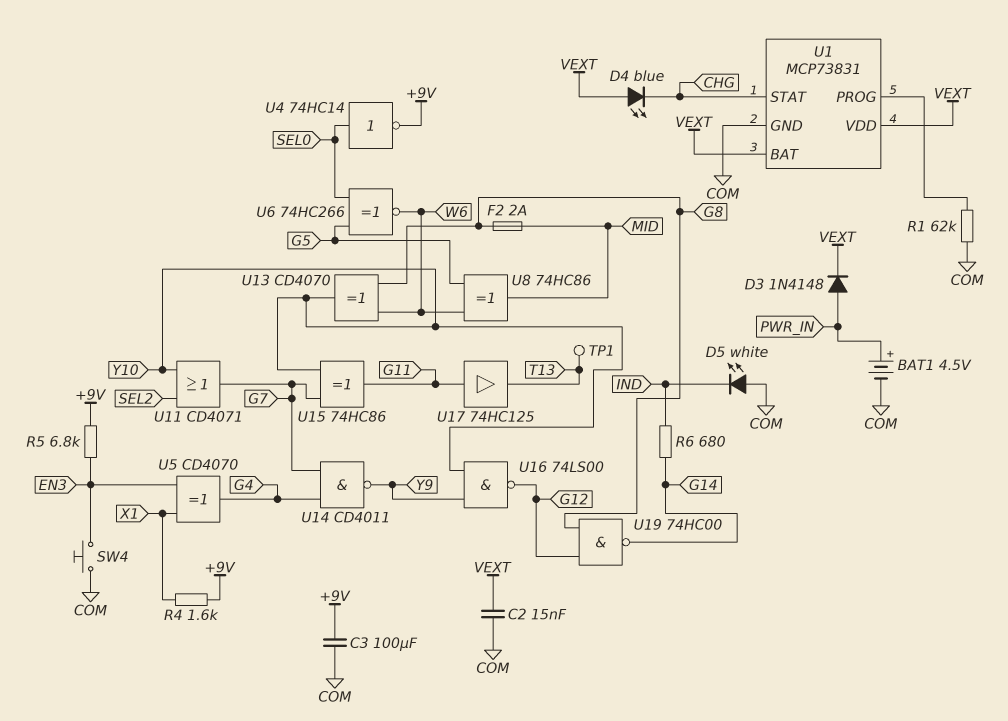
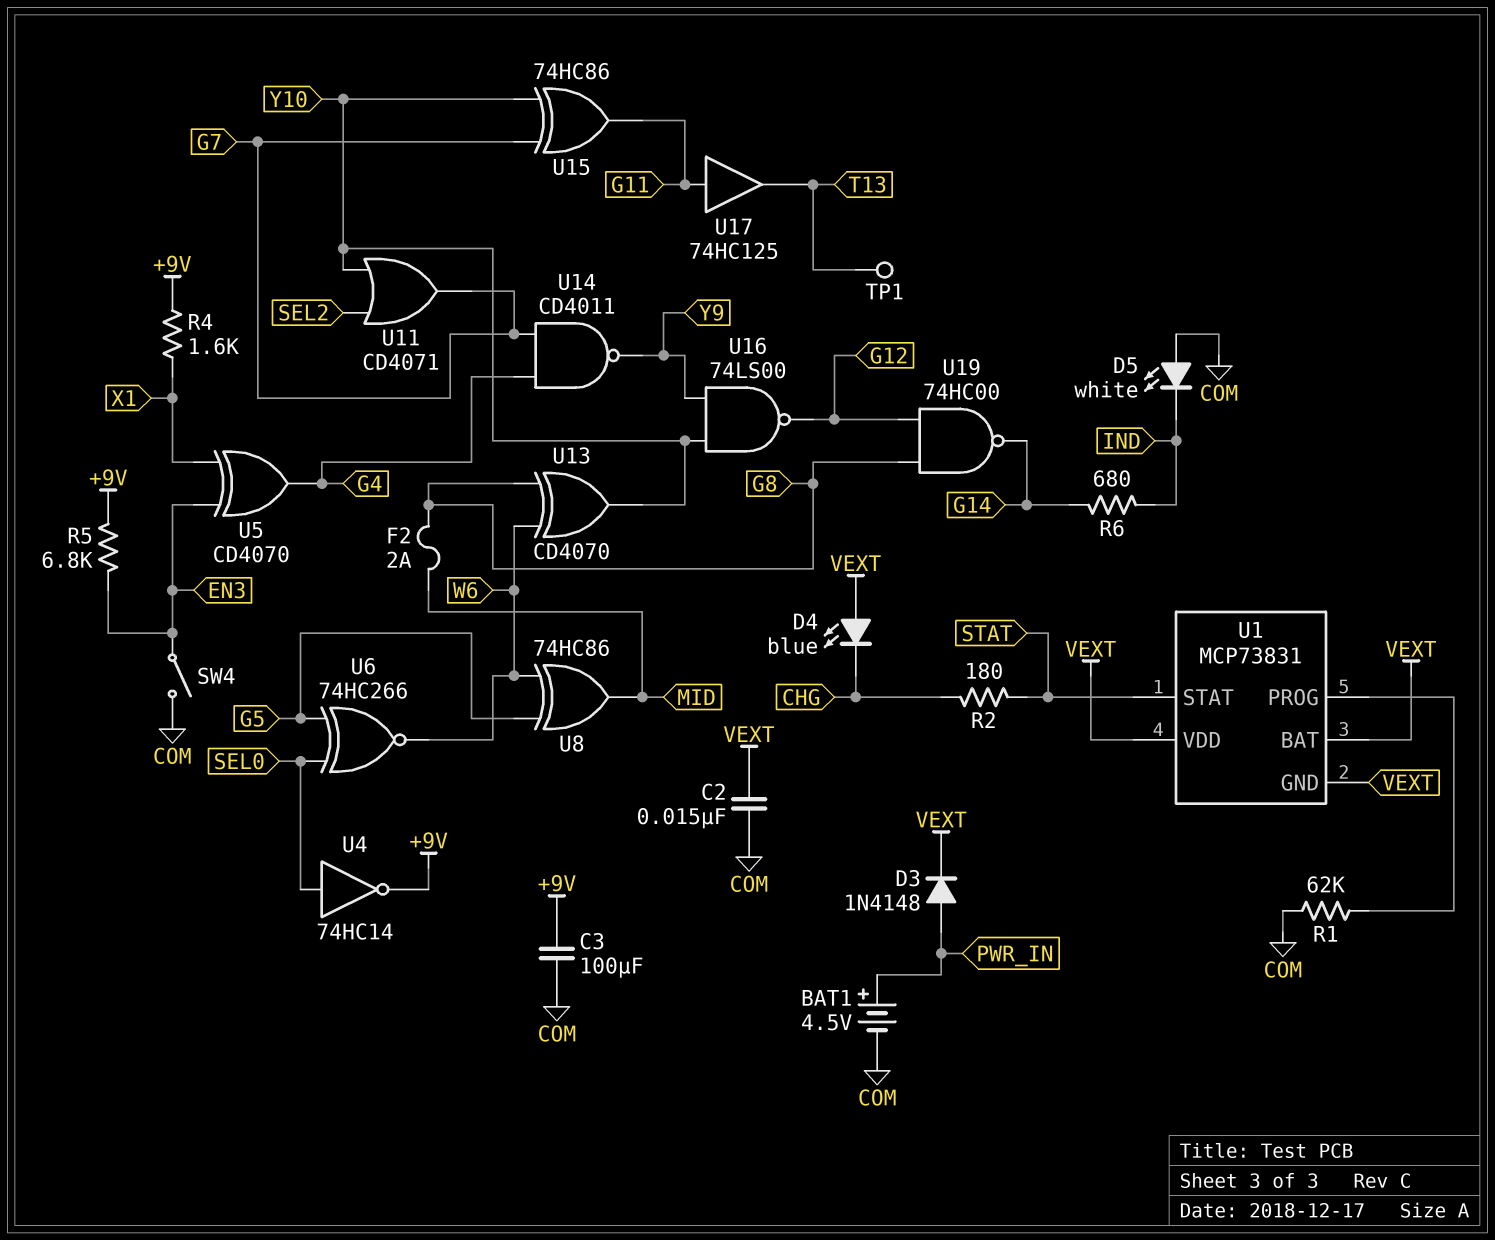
R2: none -> 180 (CHG, STAT)
SW4: button (COM, EN3) -> switch (COM, EN3)
U1 pin GND: COM -> VEXT
U1 pin STAT: CHG -> STAT

